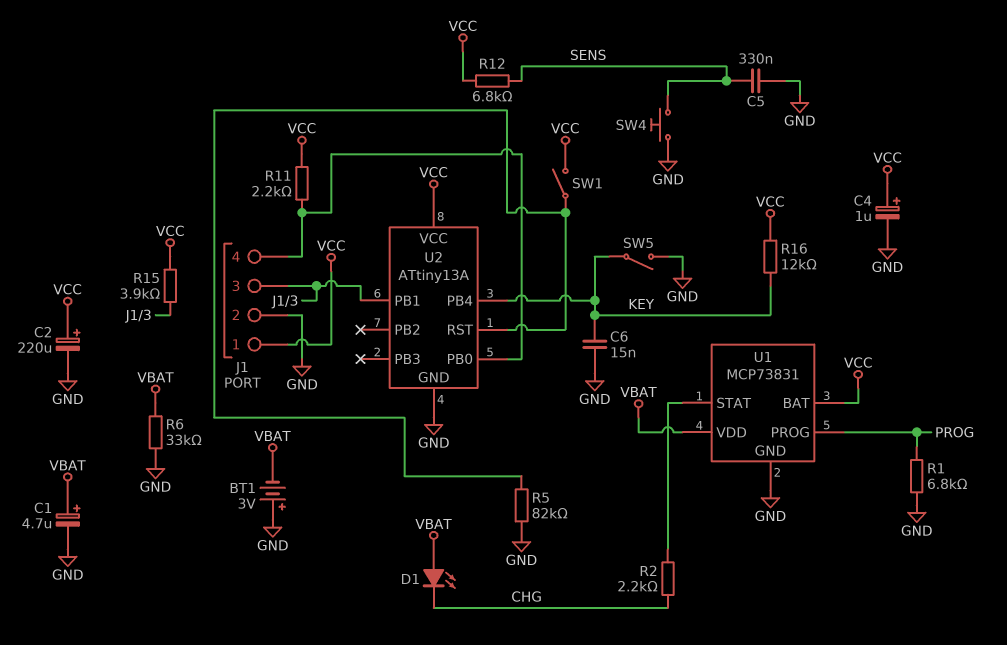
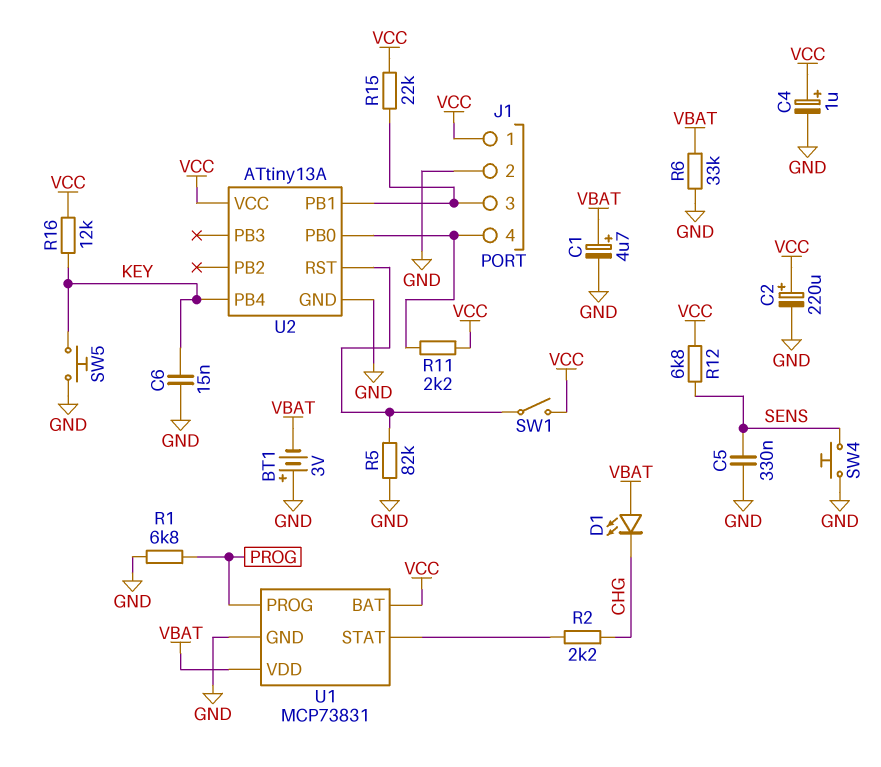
R15: 3.9k (J1/3, VCC) -> 22k (J1/3, VCC)
SW5: switch (GND, KEY) -> button (GND, KEY)

